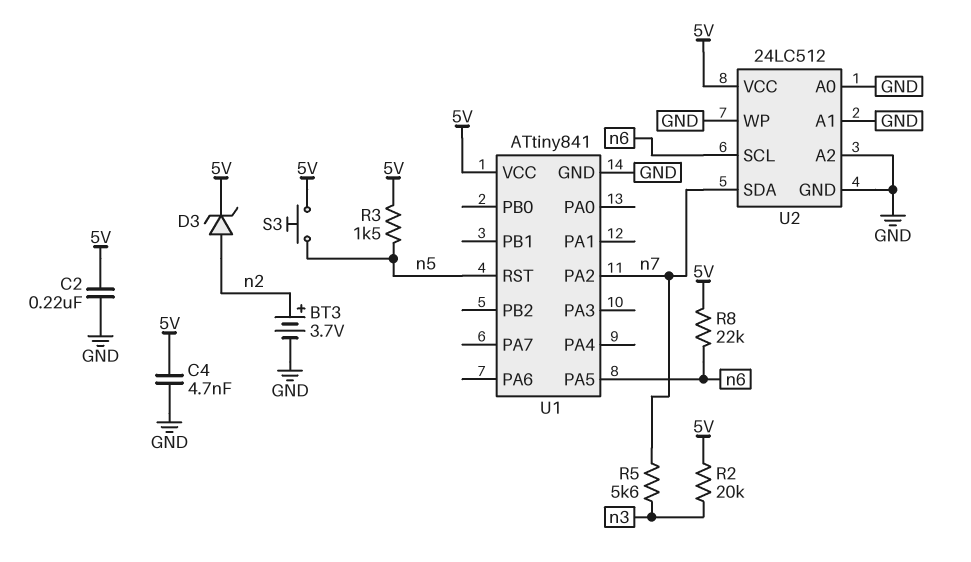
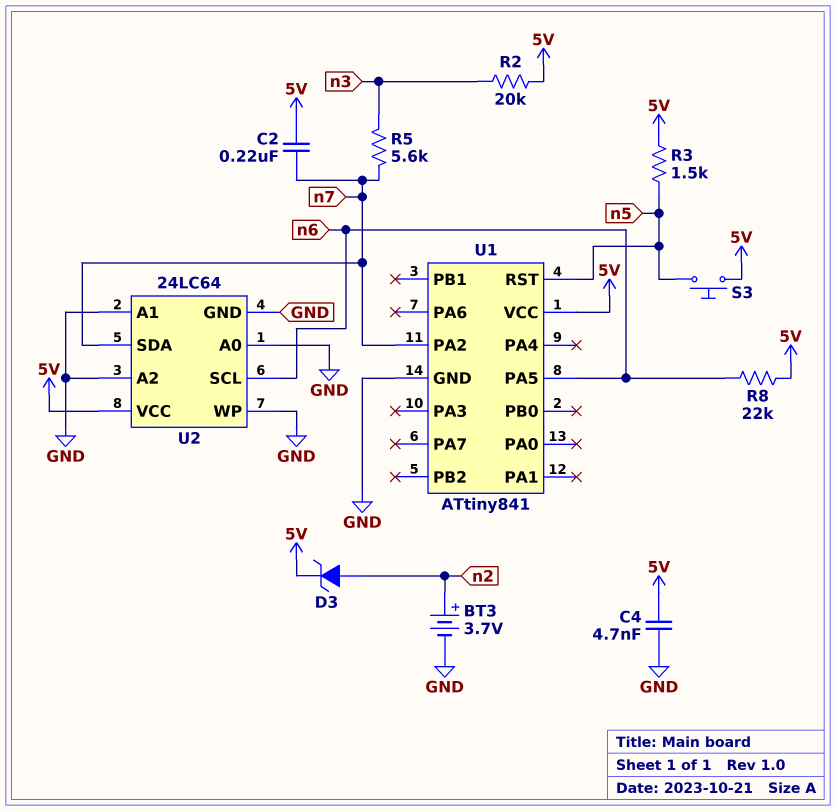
C2: 220nF (5V, GND) -> 220nF (5V, n7)
U2: 24LC512 -> 24LC64

